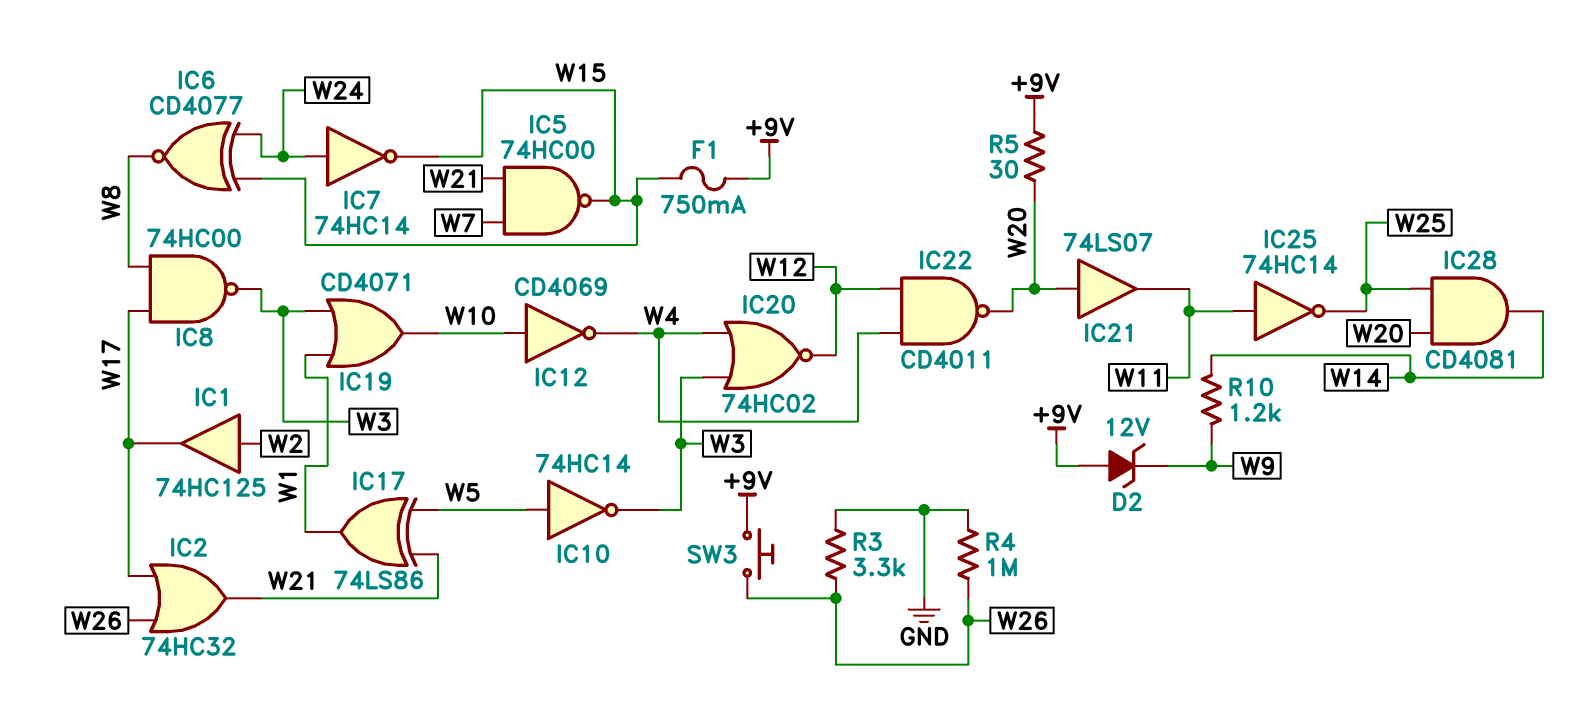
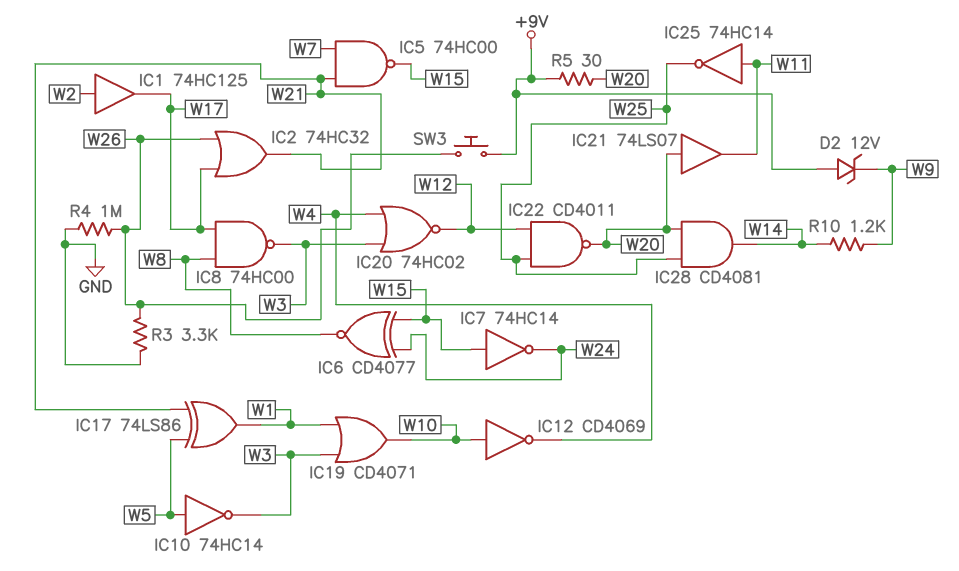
F1: 750mA (+9V, W15) -> none
IC7: NOT 74HC14 (in W24, out W15) -> NOT 74HC14 (in W15, out W24)
IC22: NAND CD4011 (in W4, in W12, out W20) -> NAND CD4011 (in W12, in W25, out W20)

